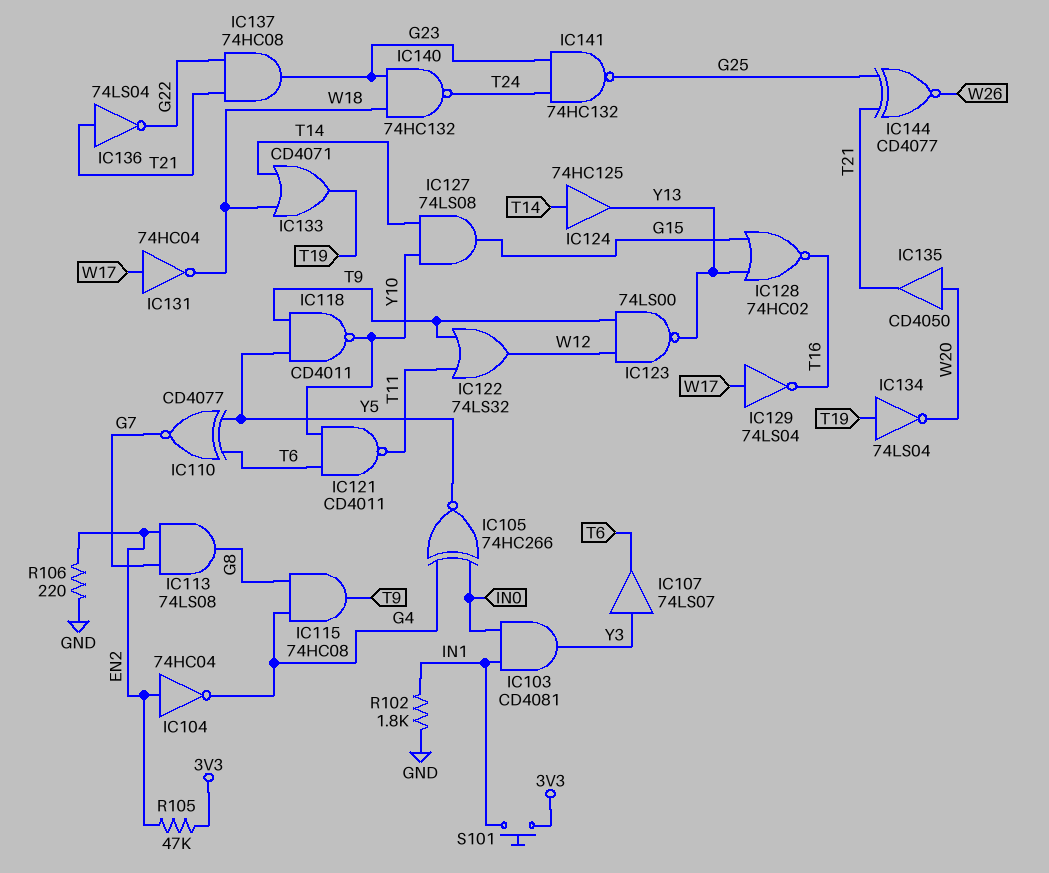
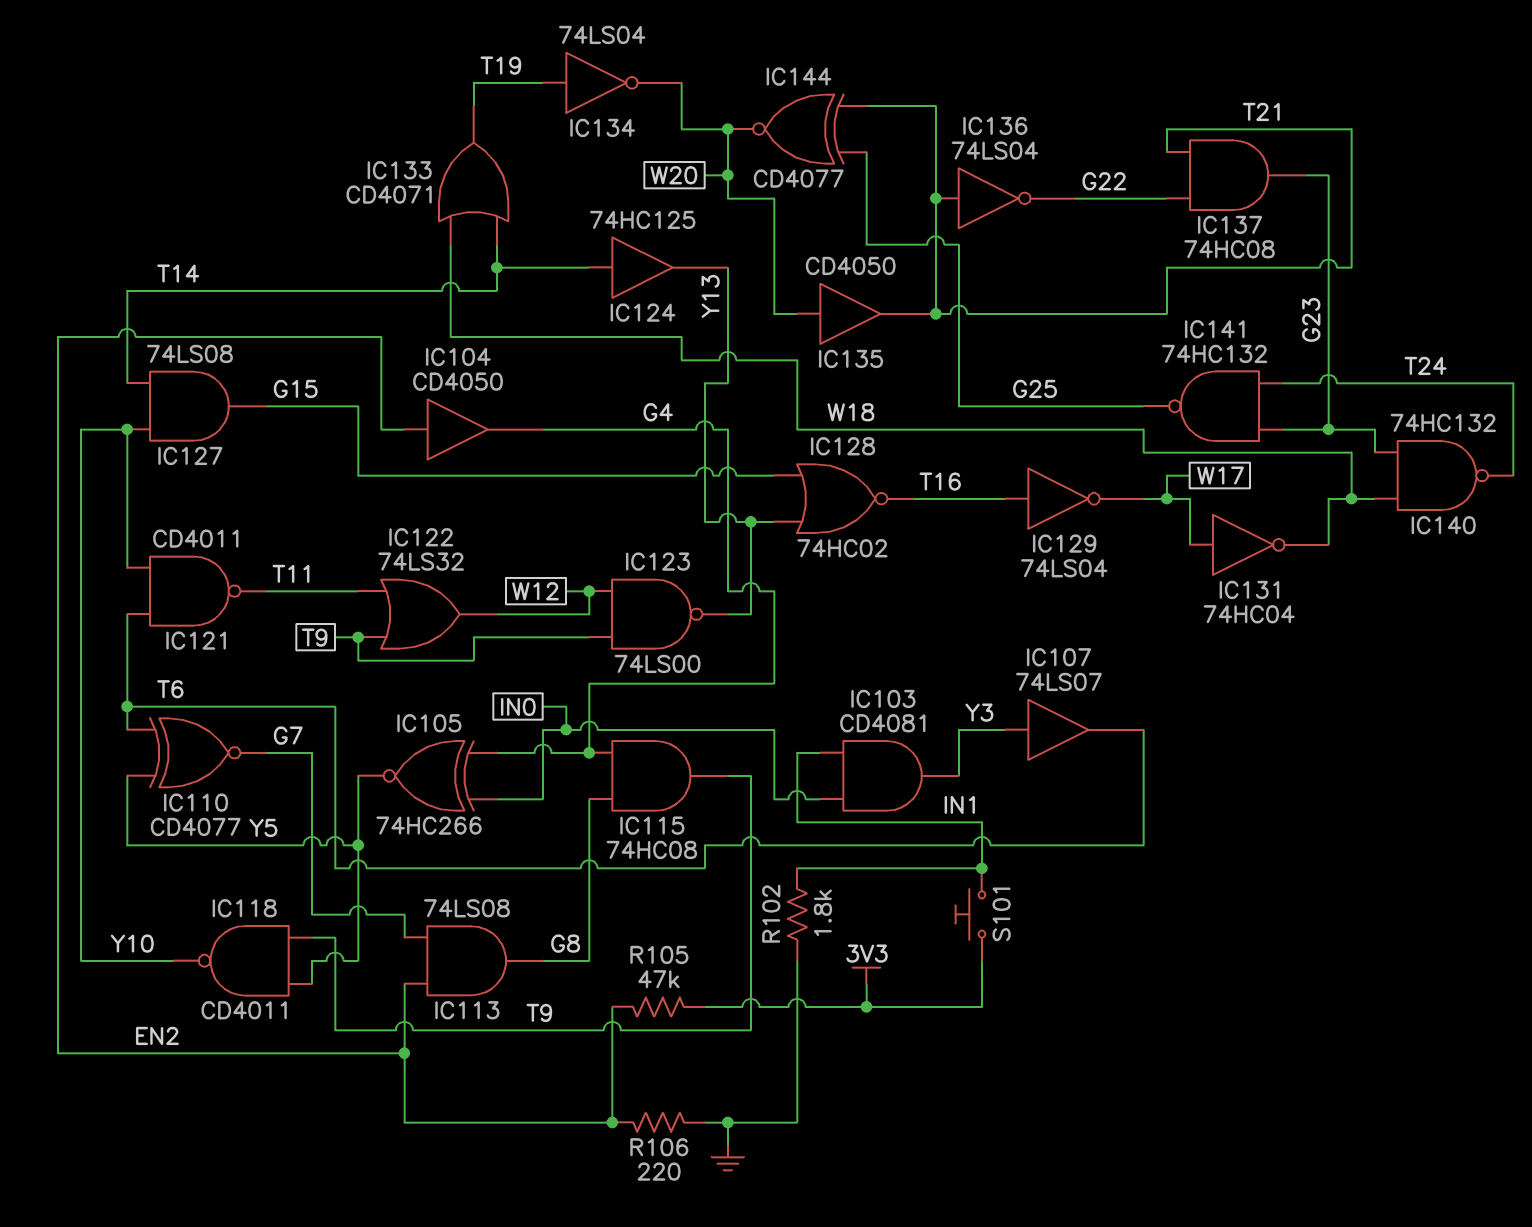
IC104: NOT 74HC04 (in EN2, out G4) -> buffer CD4050 (in EN2, out G4)
IC129: NOT 74LS04 (in W17, out T16) -> NOT 74LS04 (in T16, out W17)
IC144: XNOR CD4077 (in G25, in T21, out W26) -> XNOR CD4077 (in G25, in T21, out W20)

